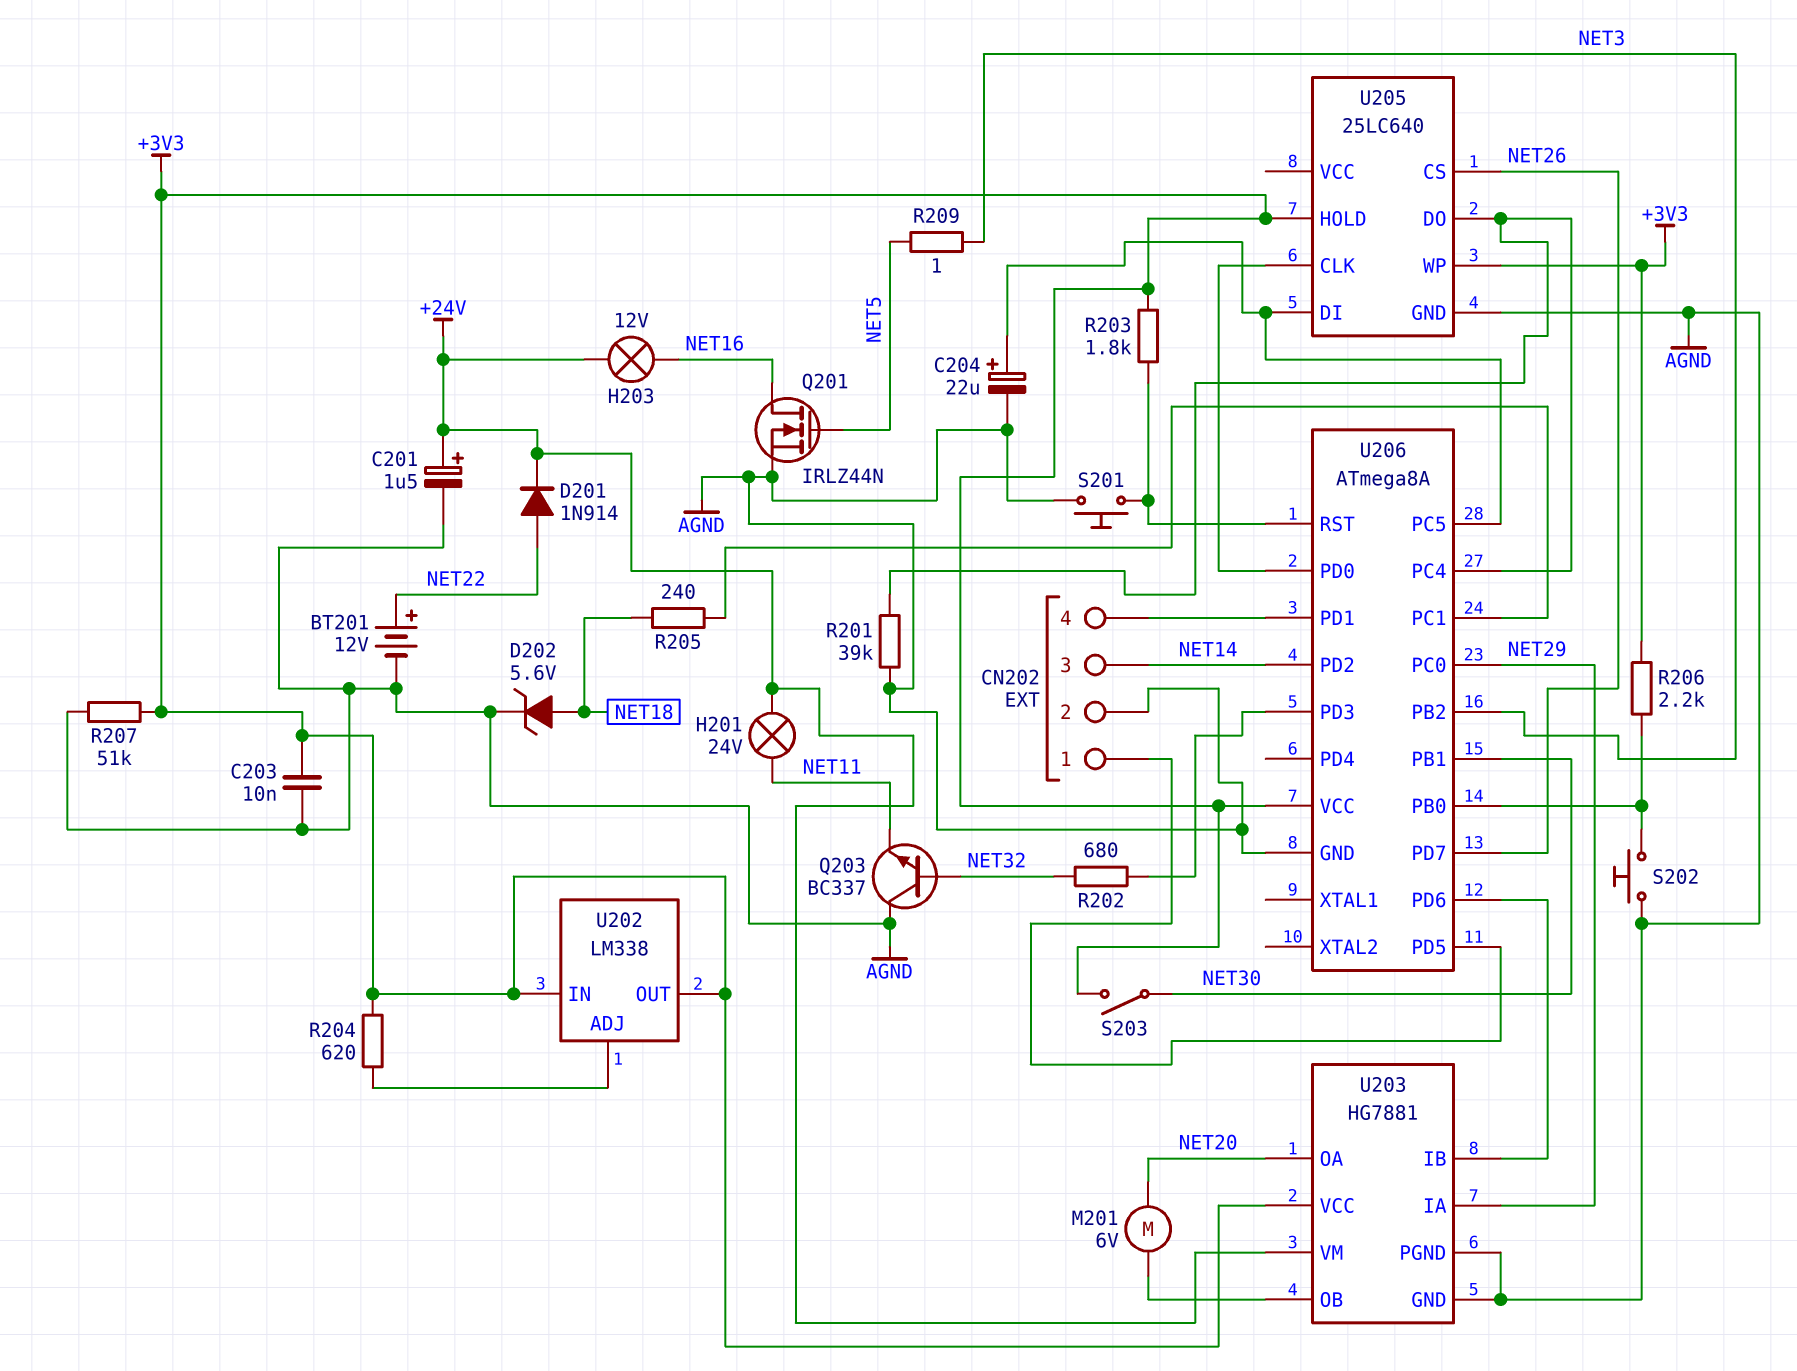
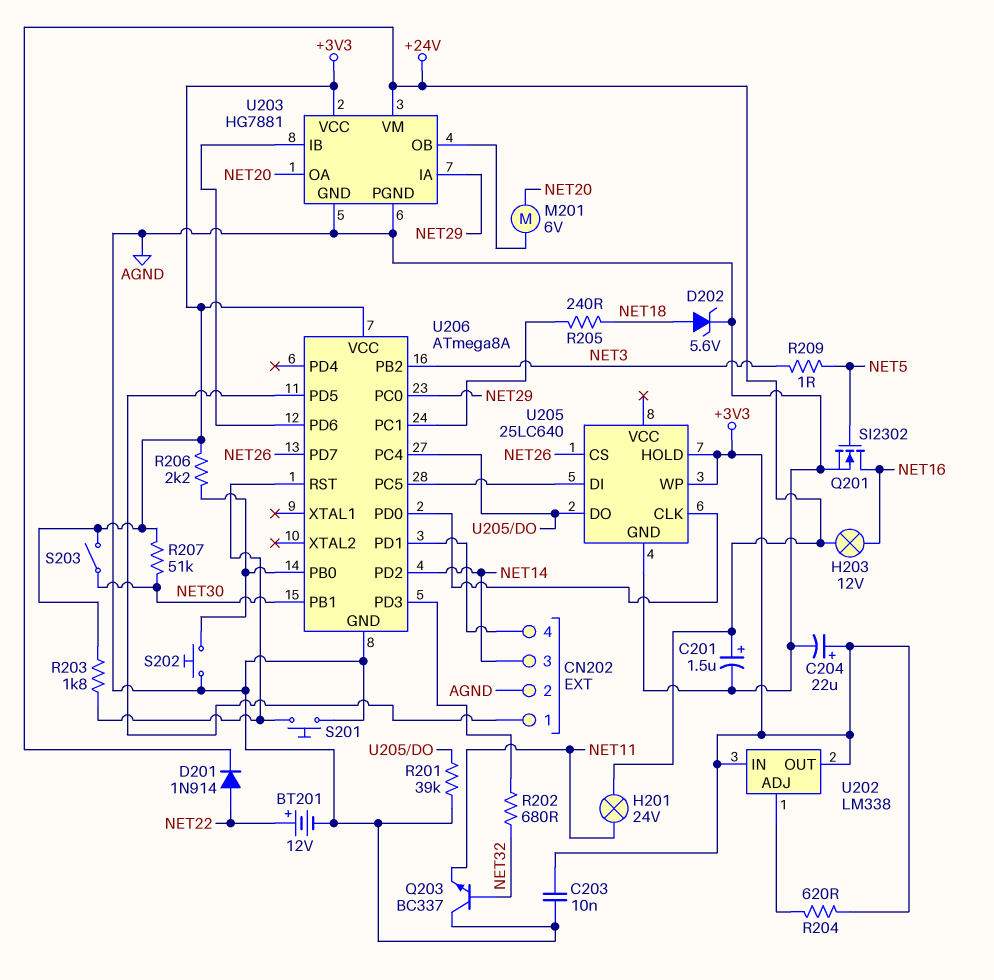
C204: 22uF (plus U205/DI, minus AGND) -> 22uF (plus +3V3, minus AGND)
Q201: NMOS IRLZ44N (G NET5, D NET16, S AGND) -> NMOS SI2302 (G NET5, D NET16, S AGND)
R207: 51k (+3V3, AGND) -> 51k (+3V3, NET30)

